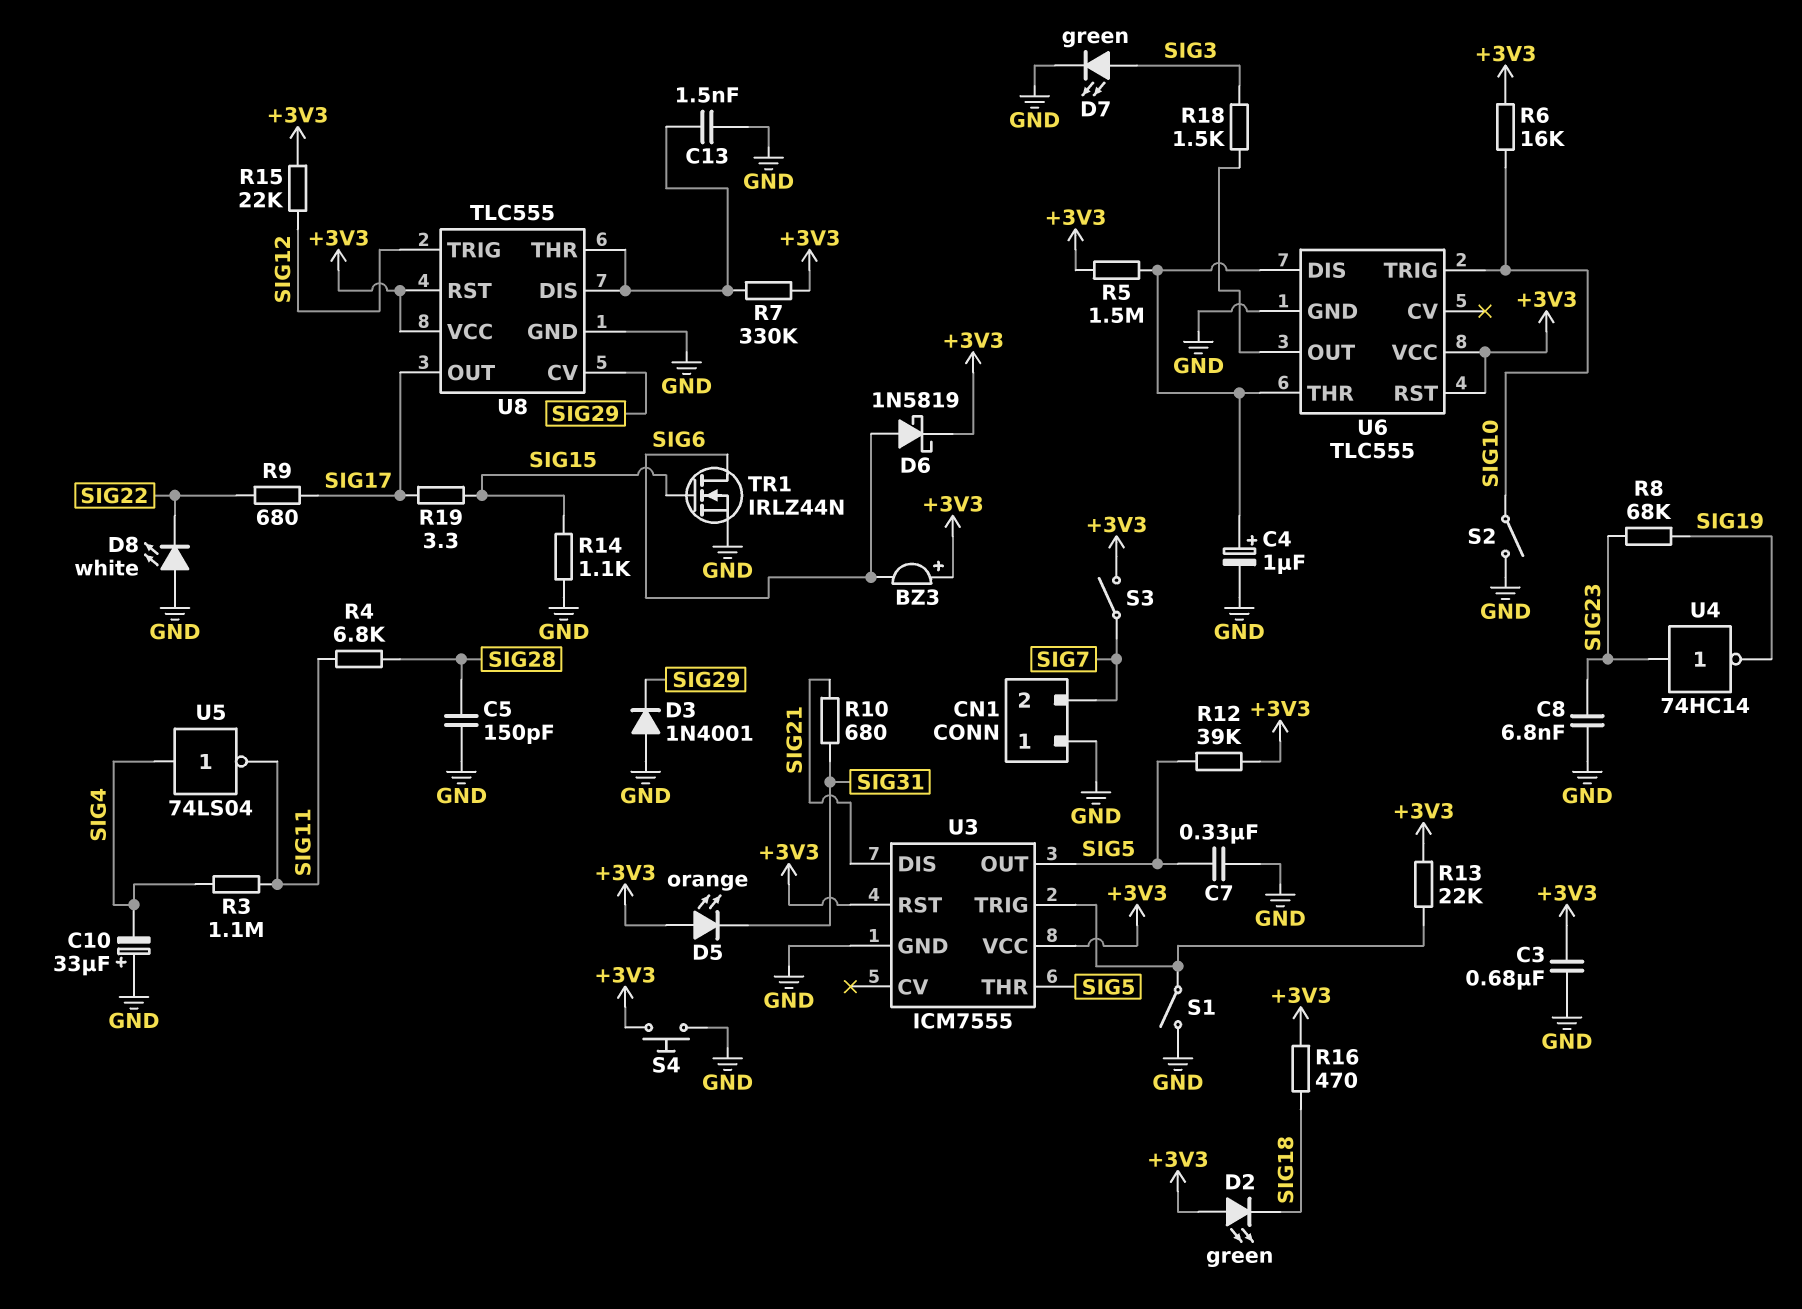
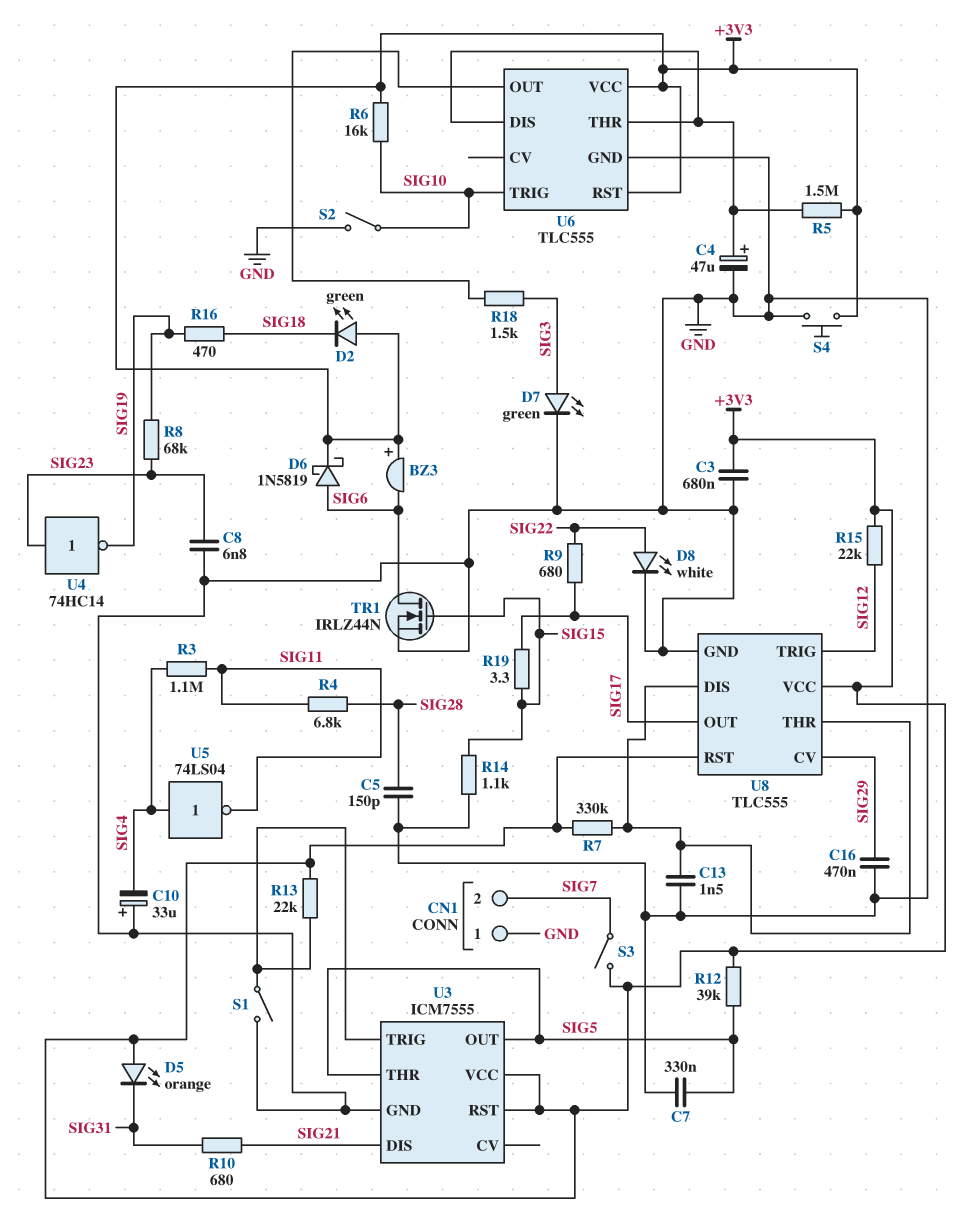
C4: 1uF (plus U6/DIS, minus GND) -> 47uF (plus U6/DIS, minus GND)
C16: none -> 470nF (GND, SIG29)
D3: diode 1N4001 (A GND, K SIG29) -> none
D8: LED white (A GND, K SIG22) -> LED white (A SIG22, K GND)
R16: 470 (+3V3, SIG18) -> 470 (SIG18, SIG19)

